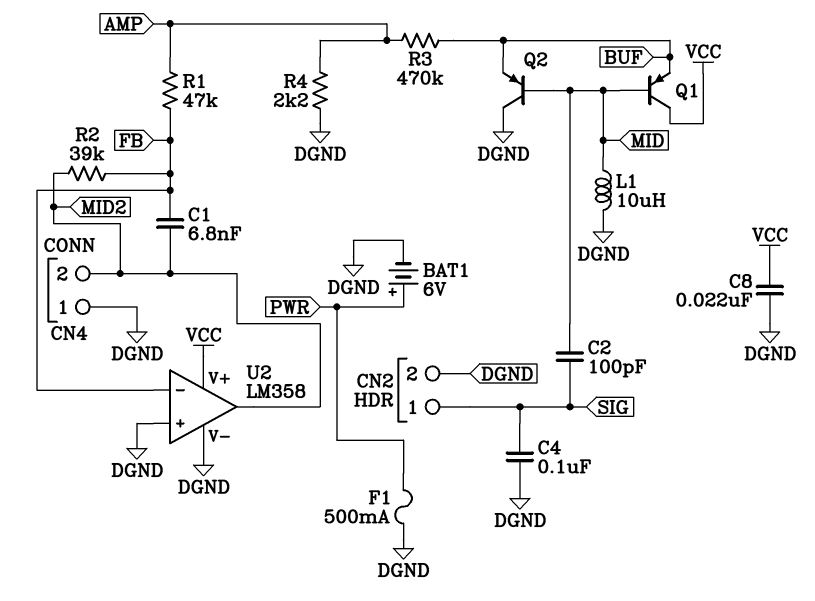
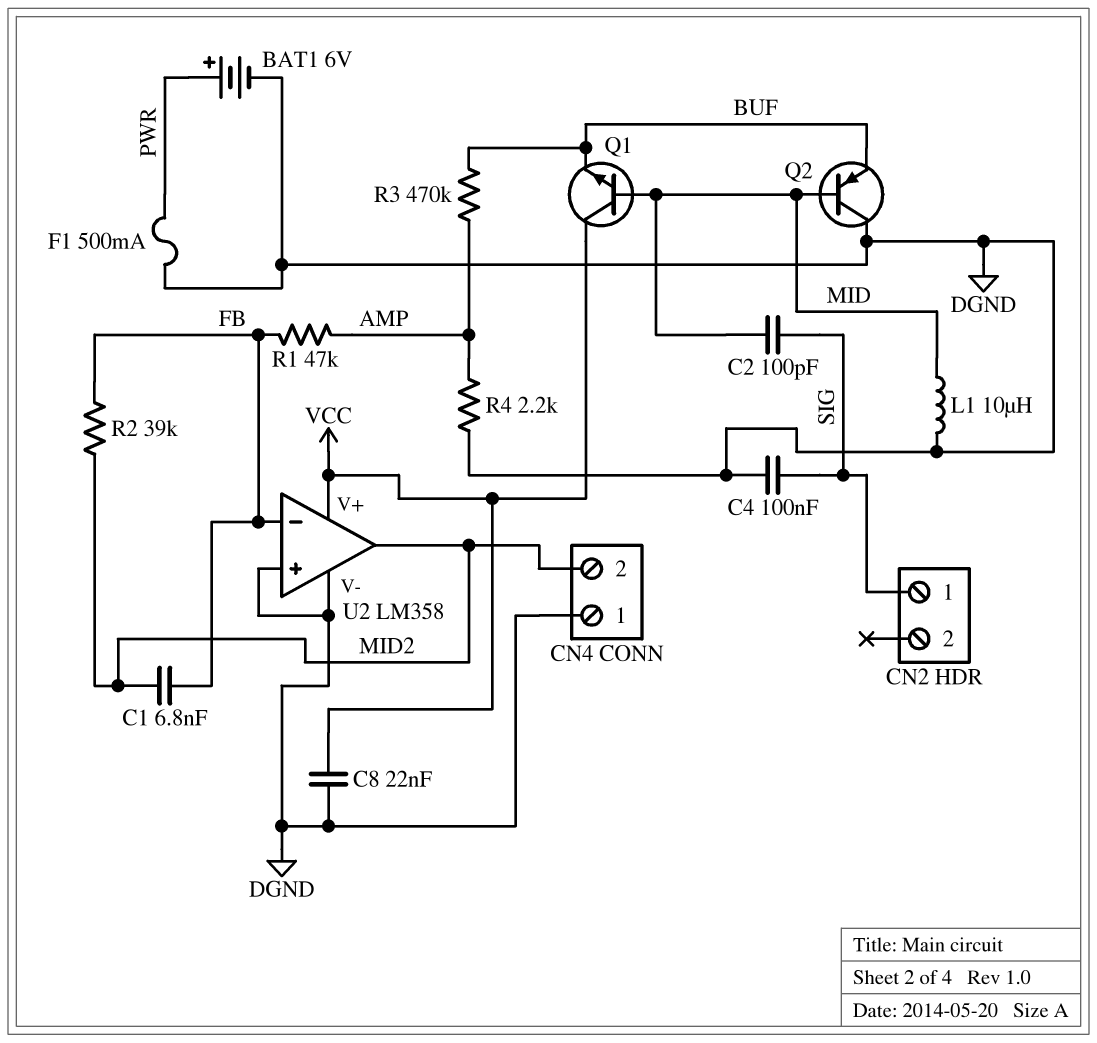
CN2 pin 2: DGND -> none
Q1: PNP (B MID, C VCC, E BUF) -> NPN (B MID, C VCC, E BUF)

